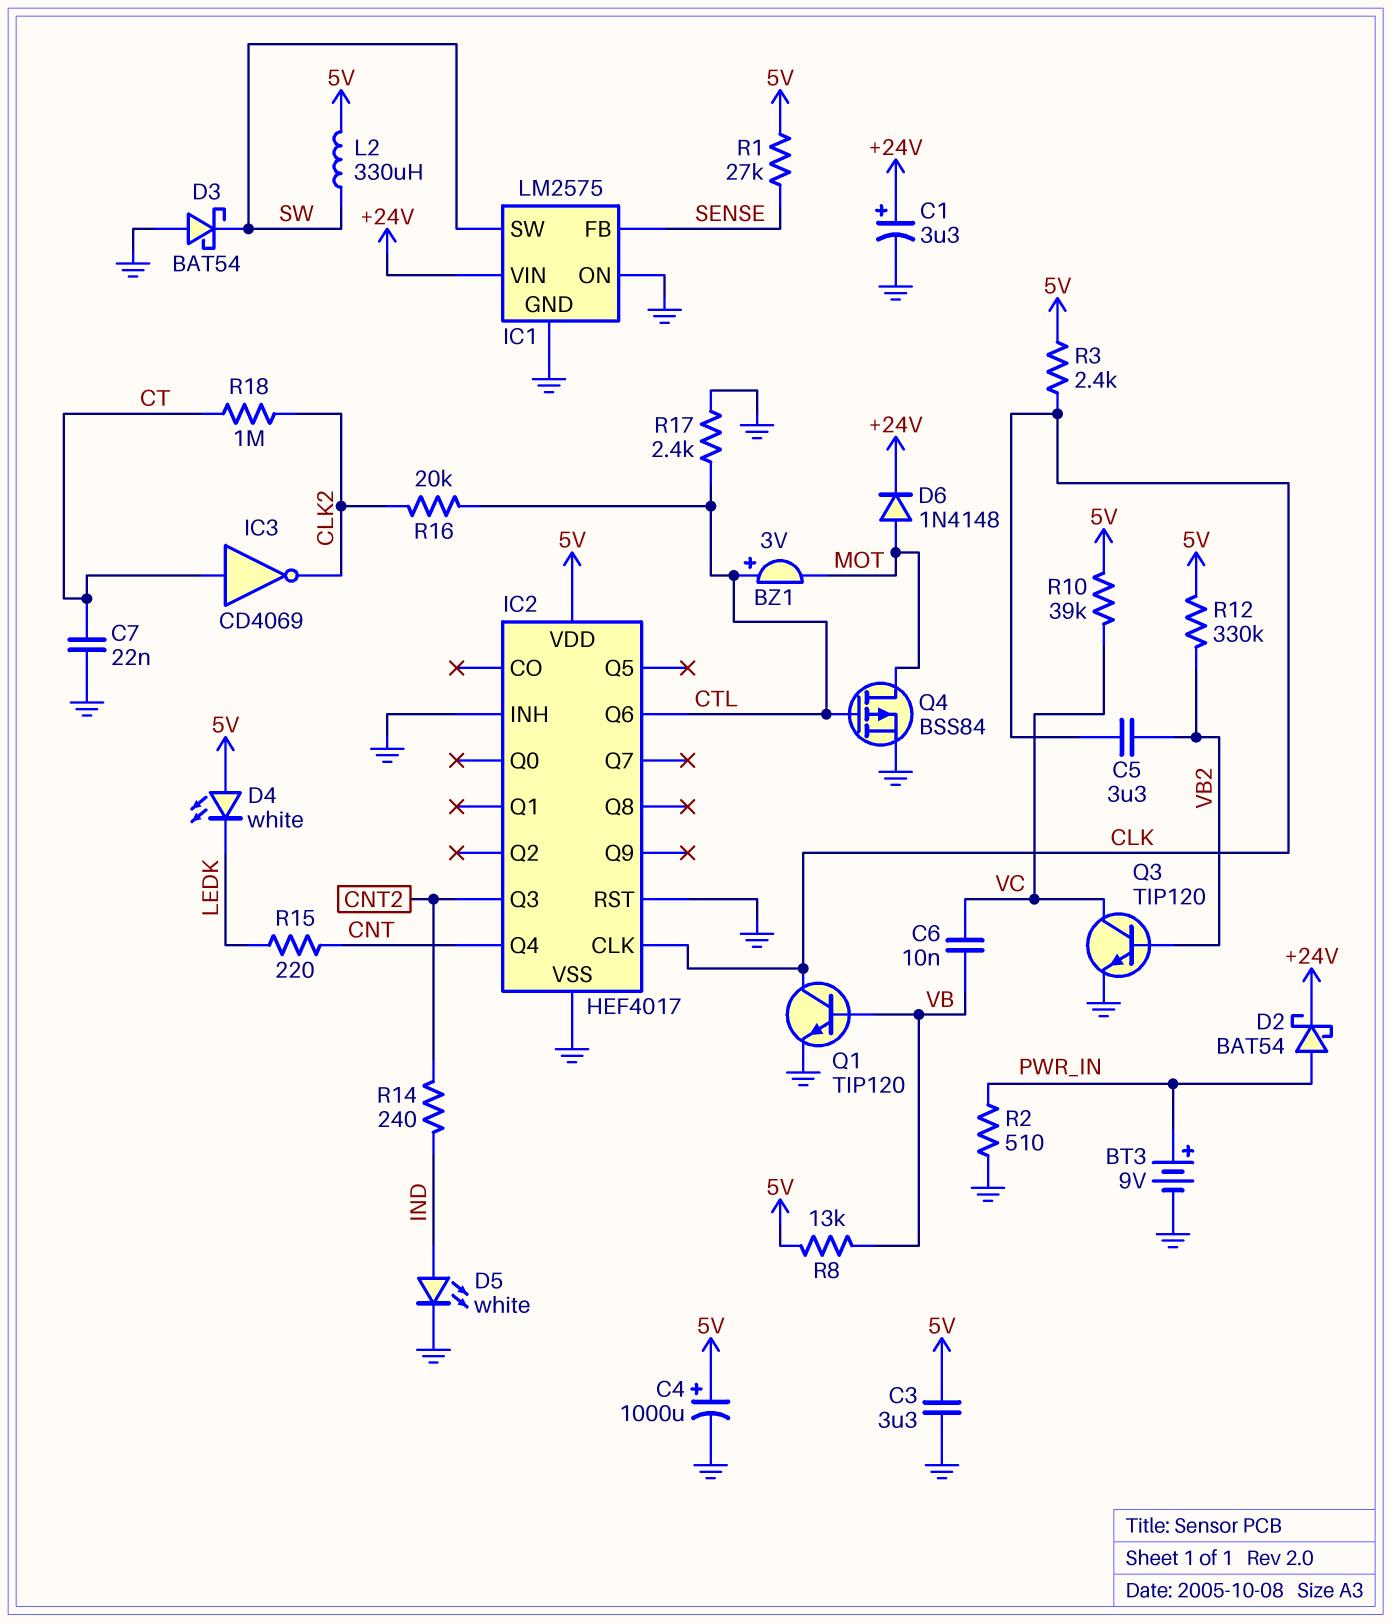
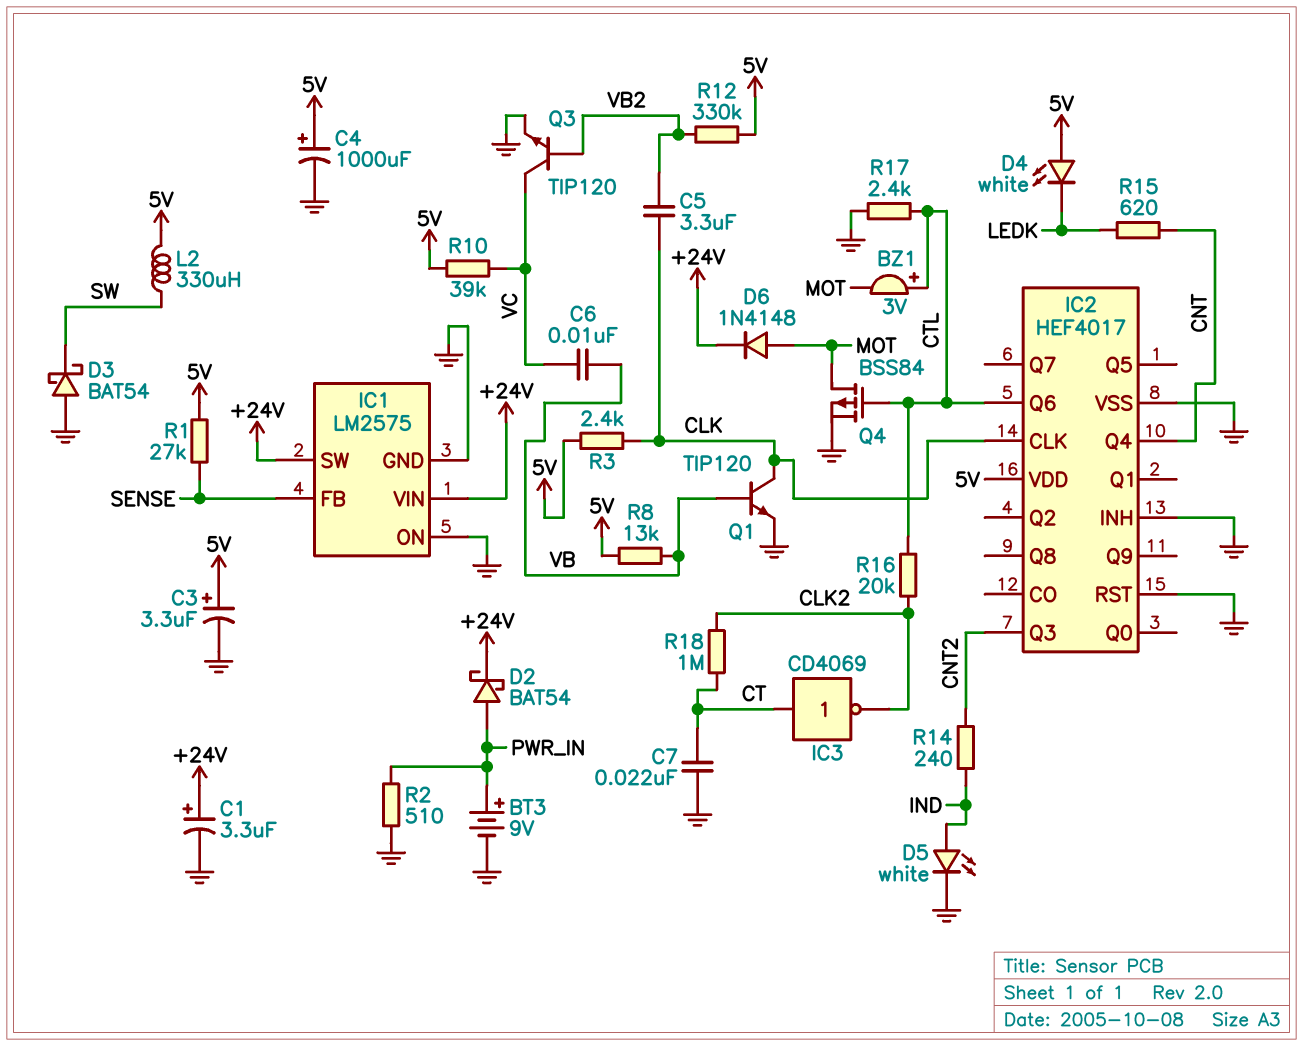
C3: 3.3uF (5V, GND) -> 3.3uF (plus 5V, minus GND)
IC1 pin SW: SW -> +24V
R15: 220 (CNT, LEDK) -> 620 (CNT, LEDK)

